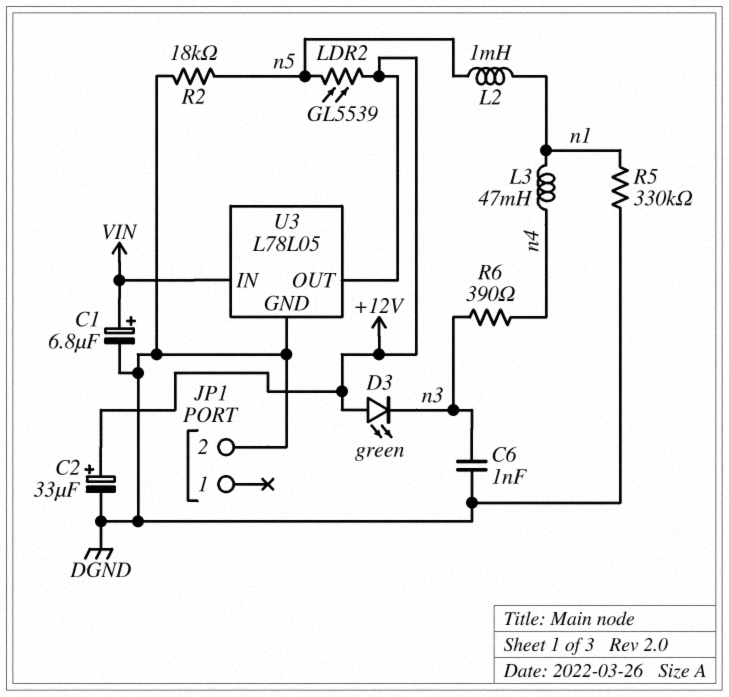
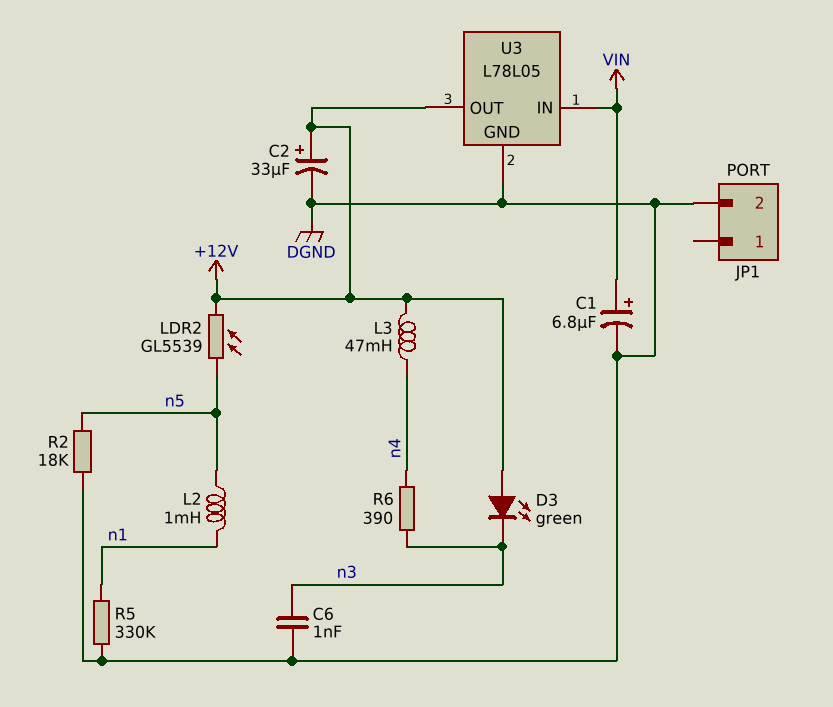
L3: 47mH (n1, n4) -> 47mH (+12V, n4)

